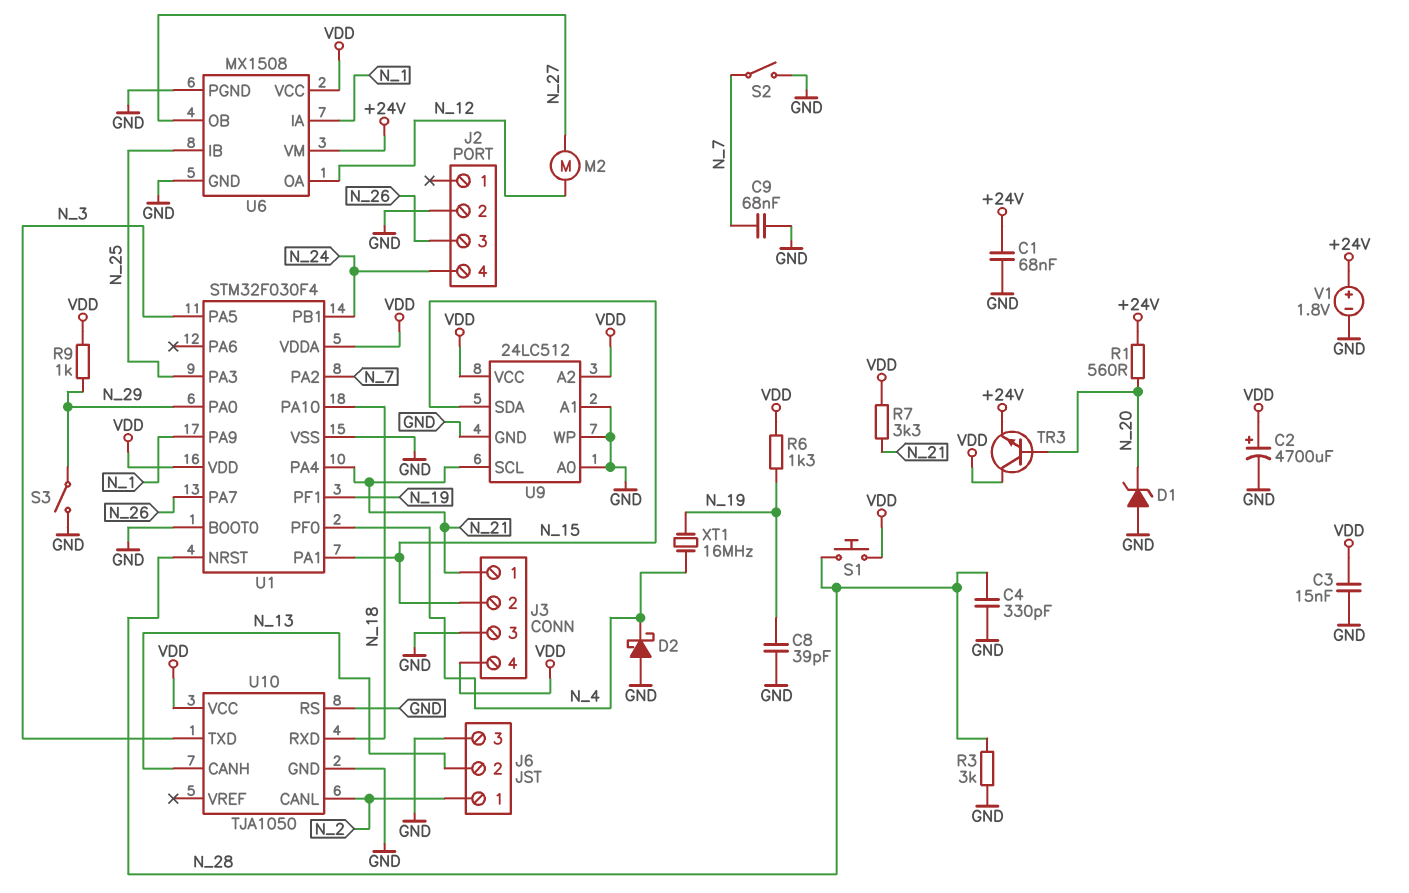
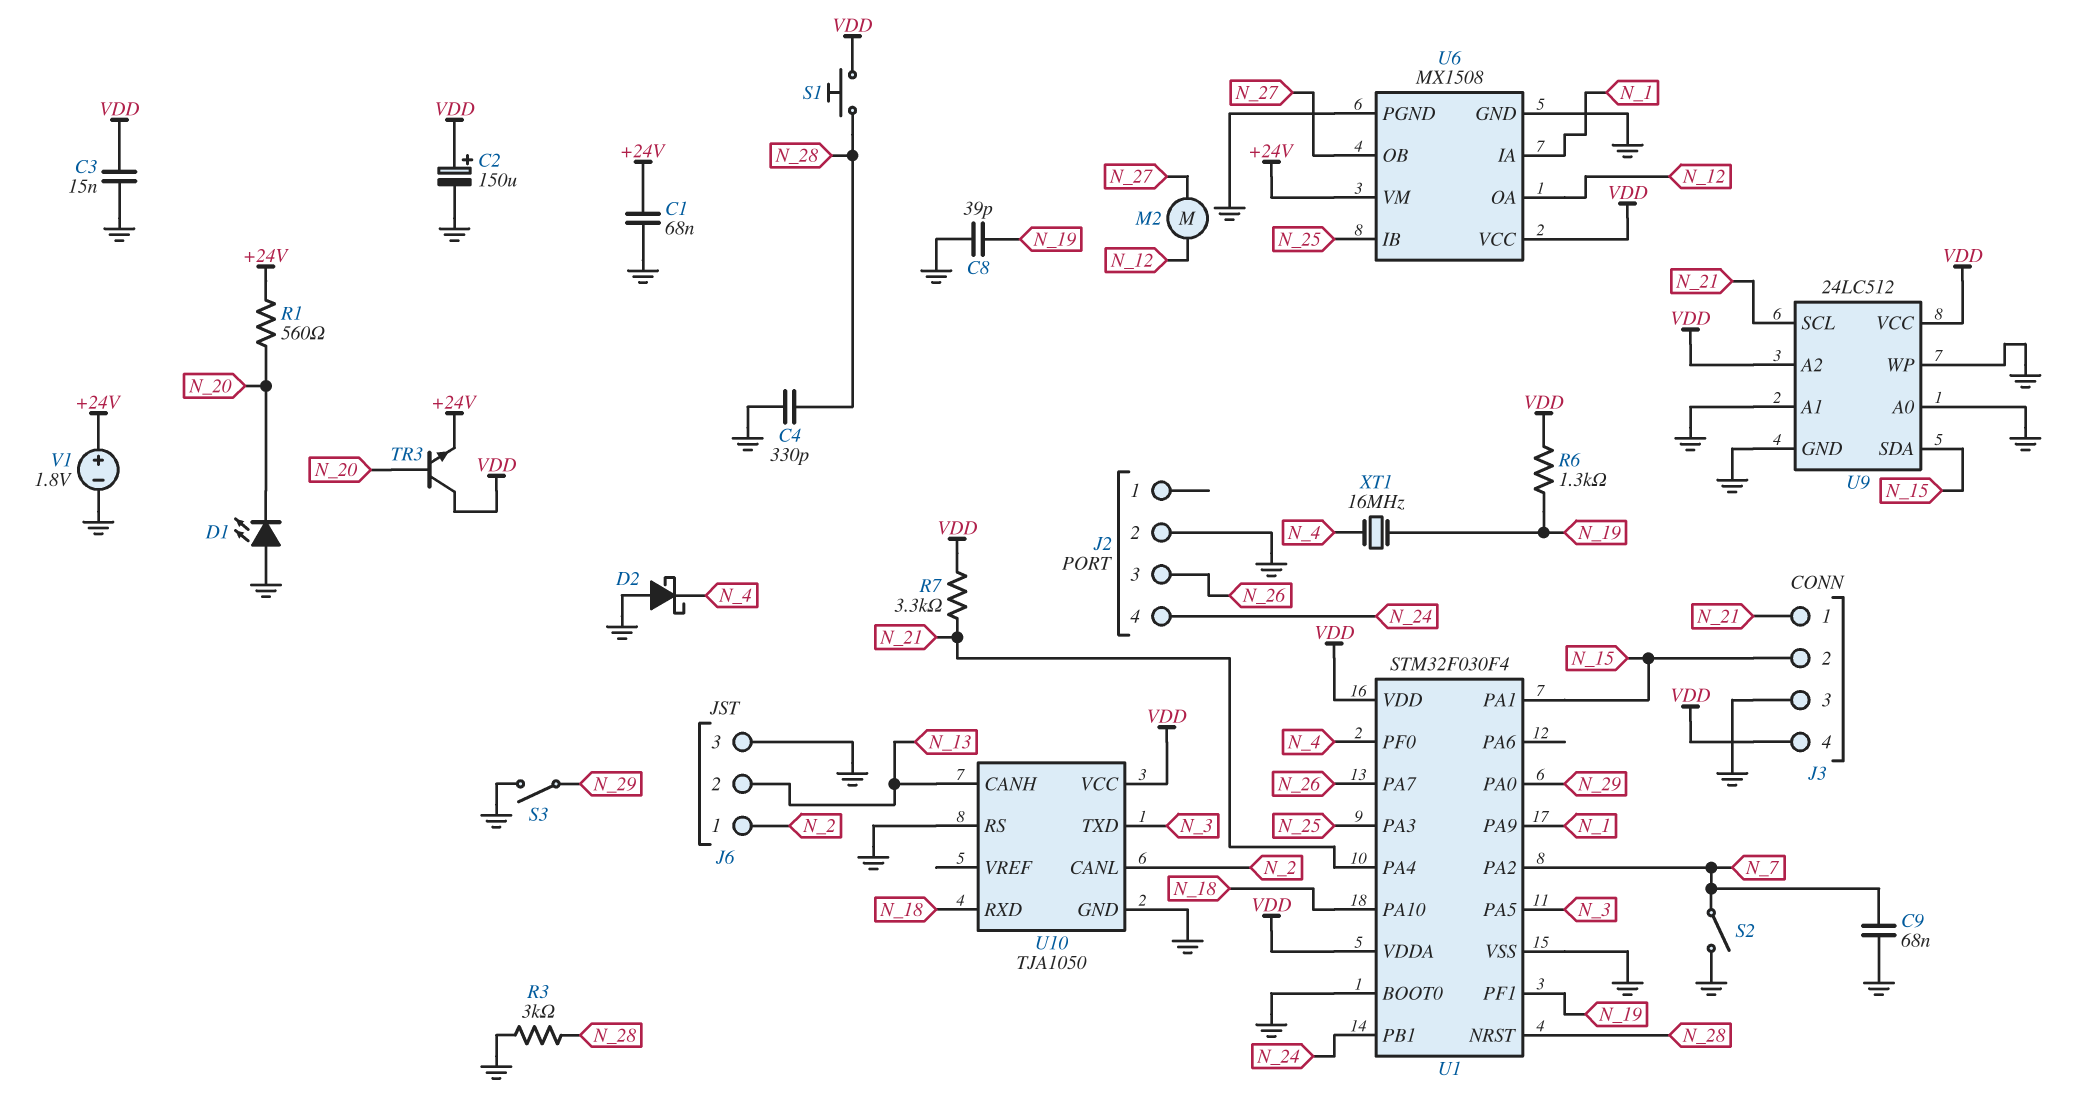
C2: 4700uF (plus VDD, minus GND) -> 150uF (plus VDD, minus GND)
D1: zener (A GND, K N_20) -> LED (A GND, K N_20)
R9: 1k (N_29, VDD) -> none

